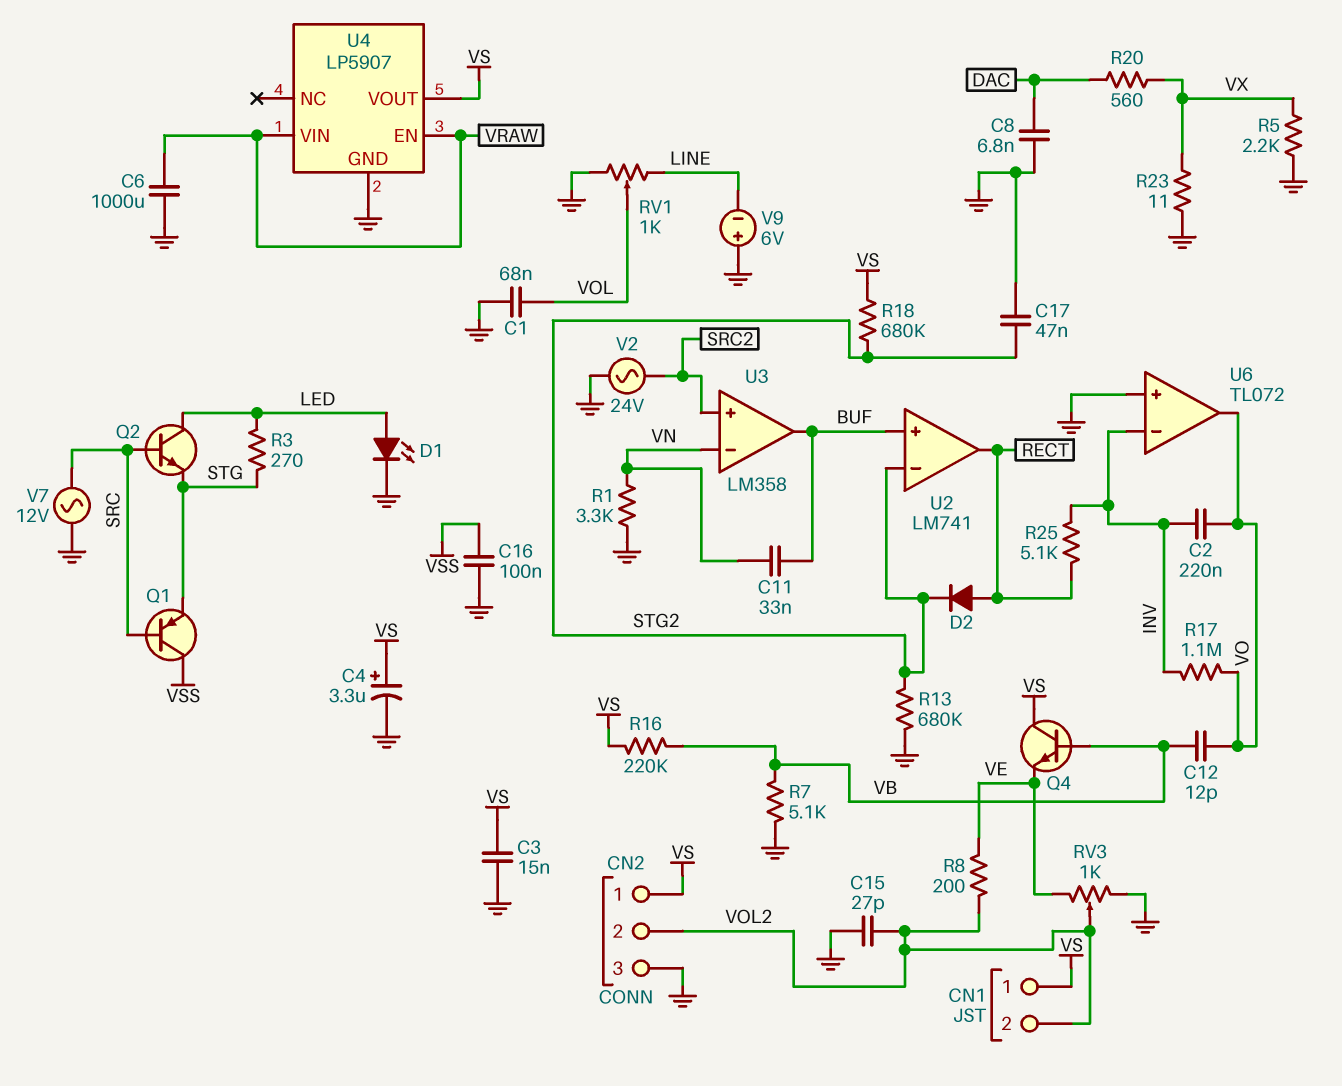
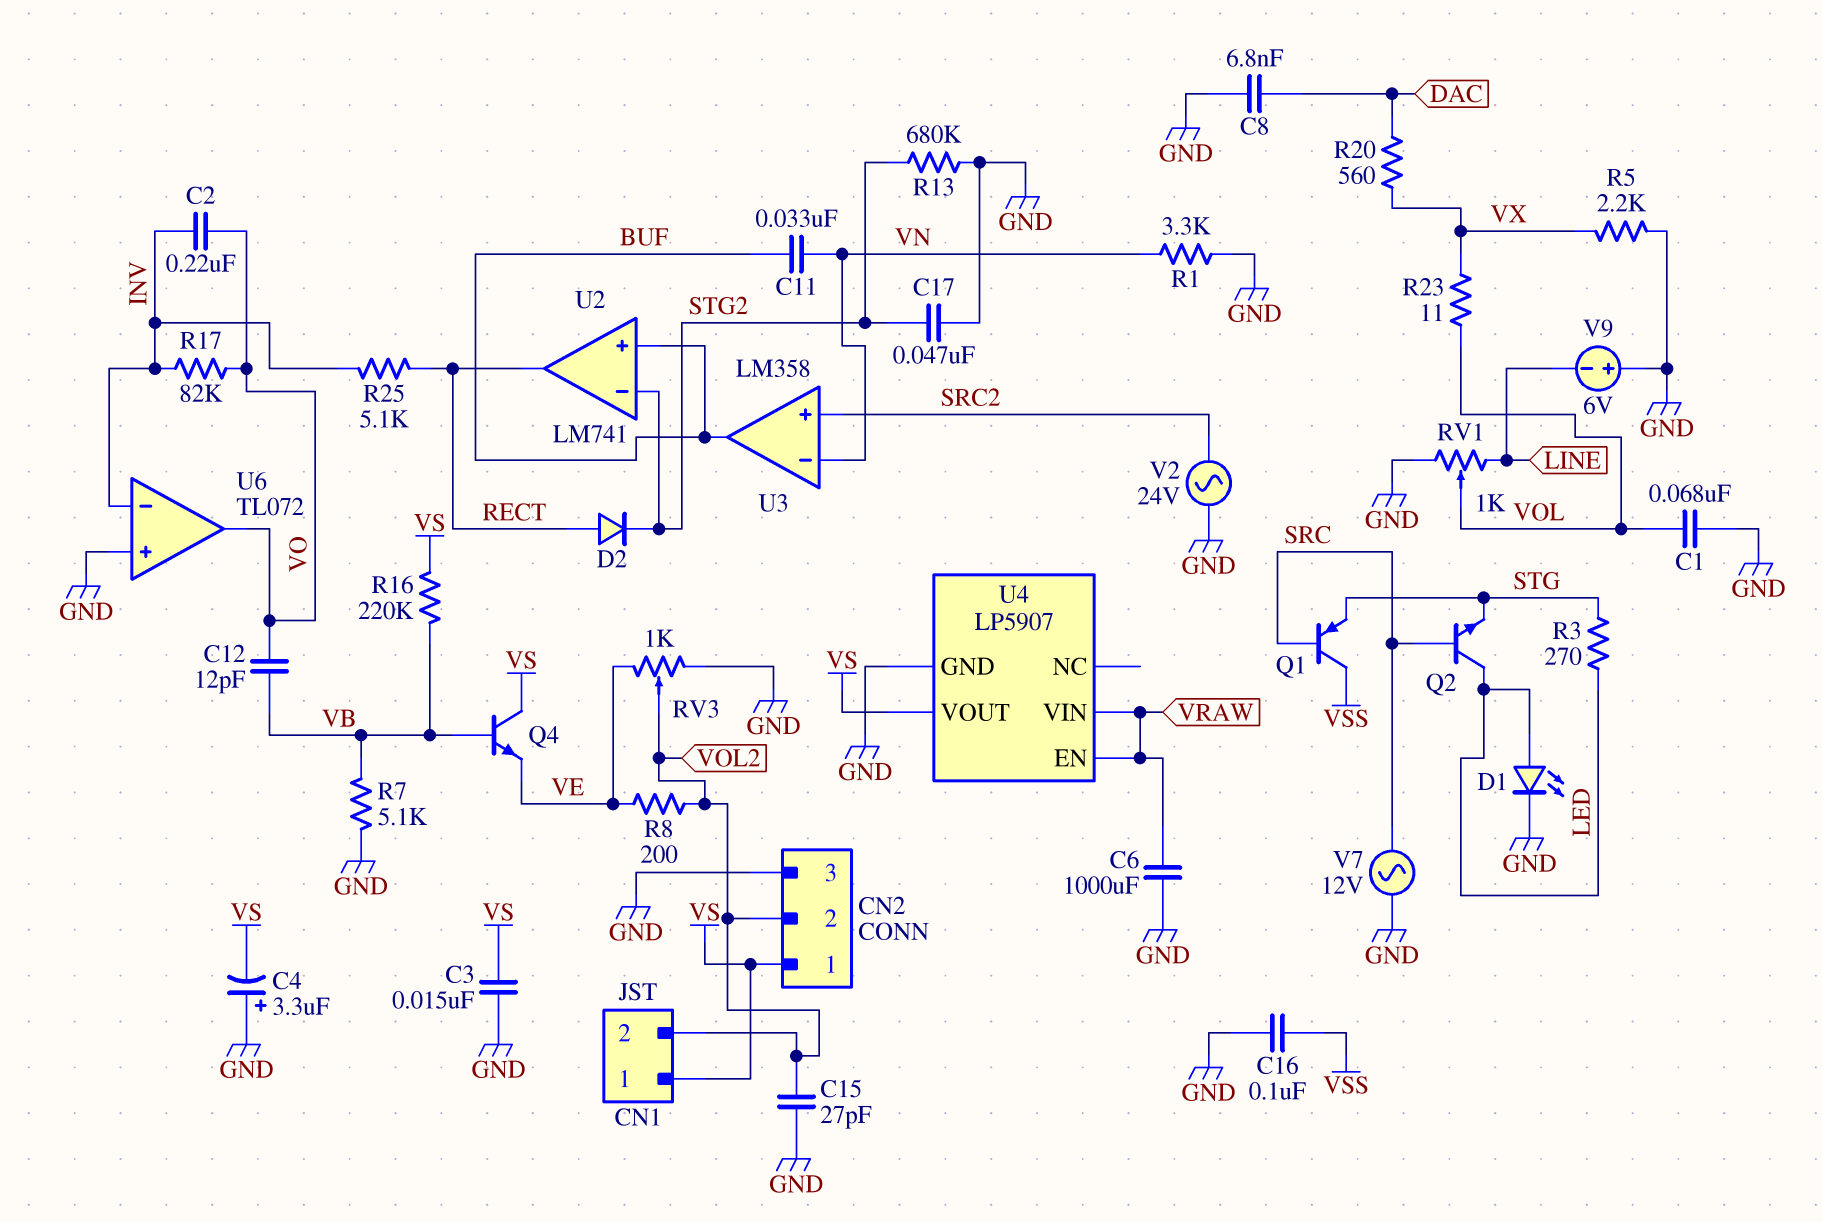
C4: 3.3uF (plus VS, minus GND) -> 3.3uF (plus GND, minus VS)
R17: 1.1M (INV, VO) -> 82k (INV, VO)
R18: 680k (STG2, VS) -> none
R23: 11 (GND, VX) -> 11 (VOL, VX)

